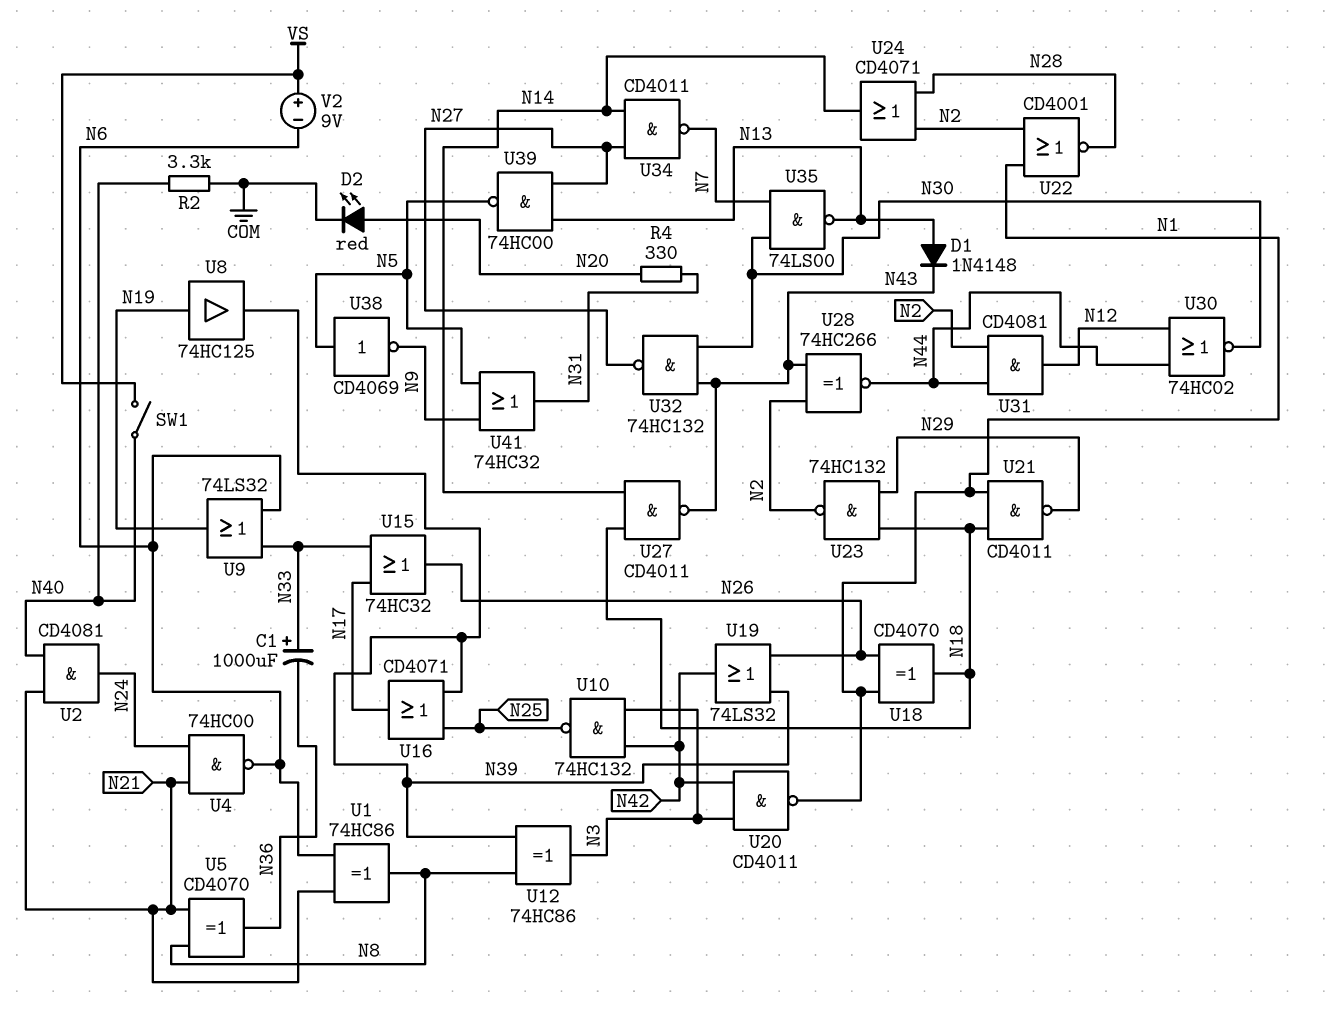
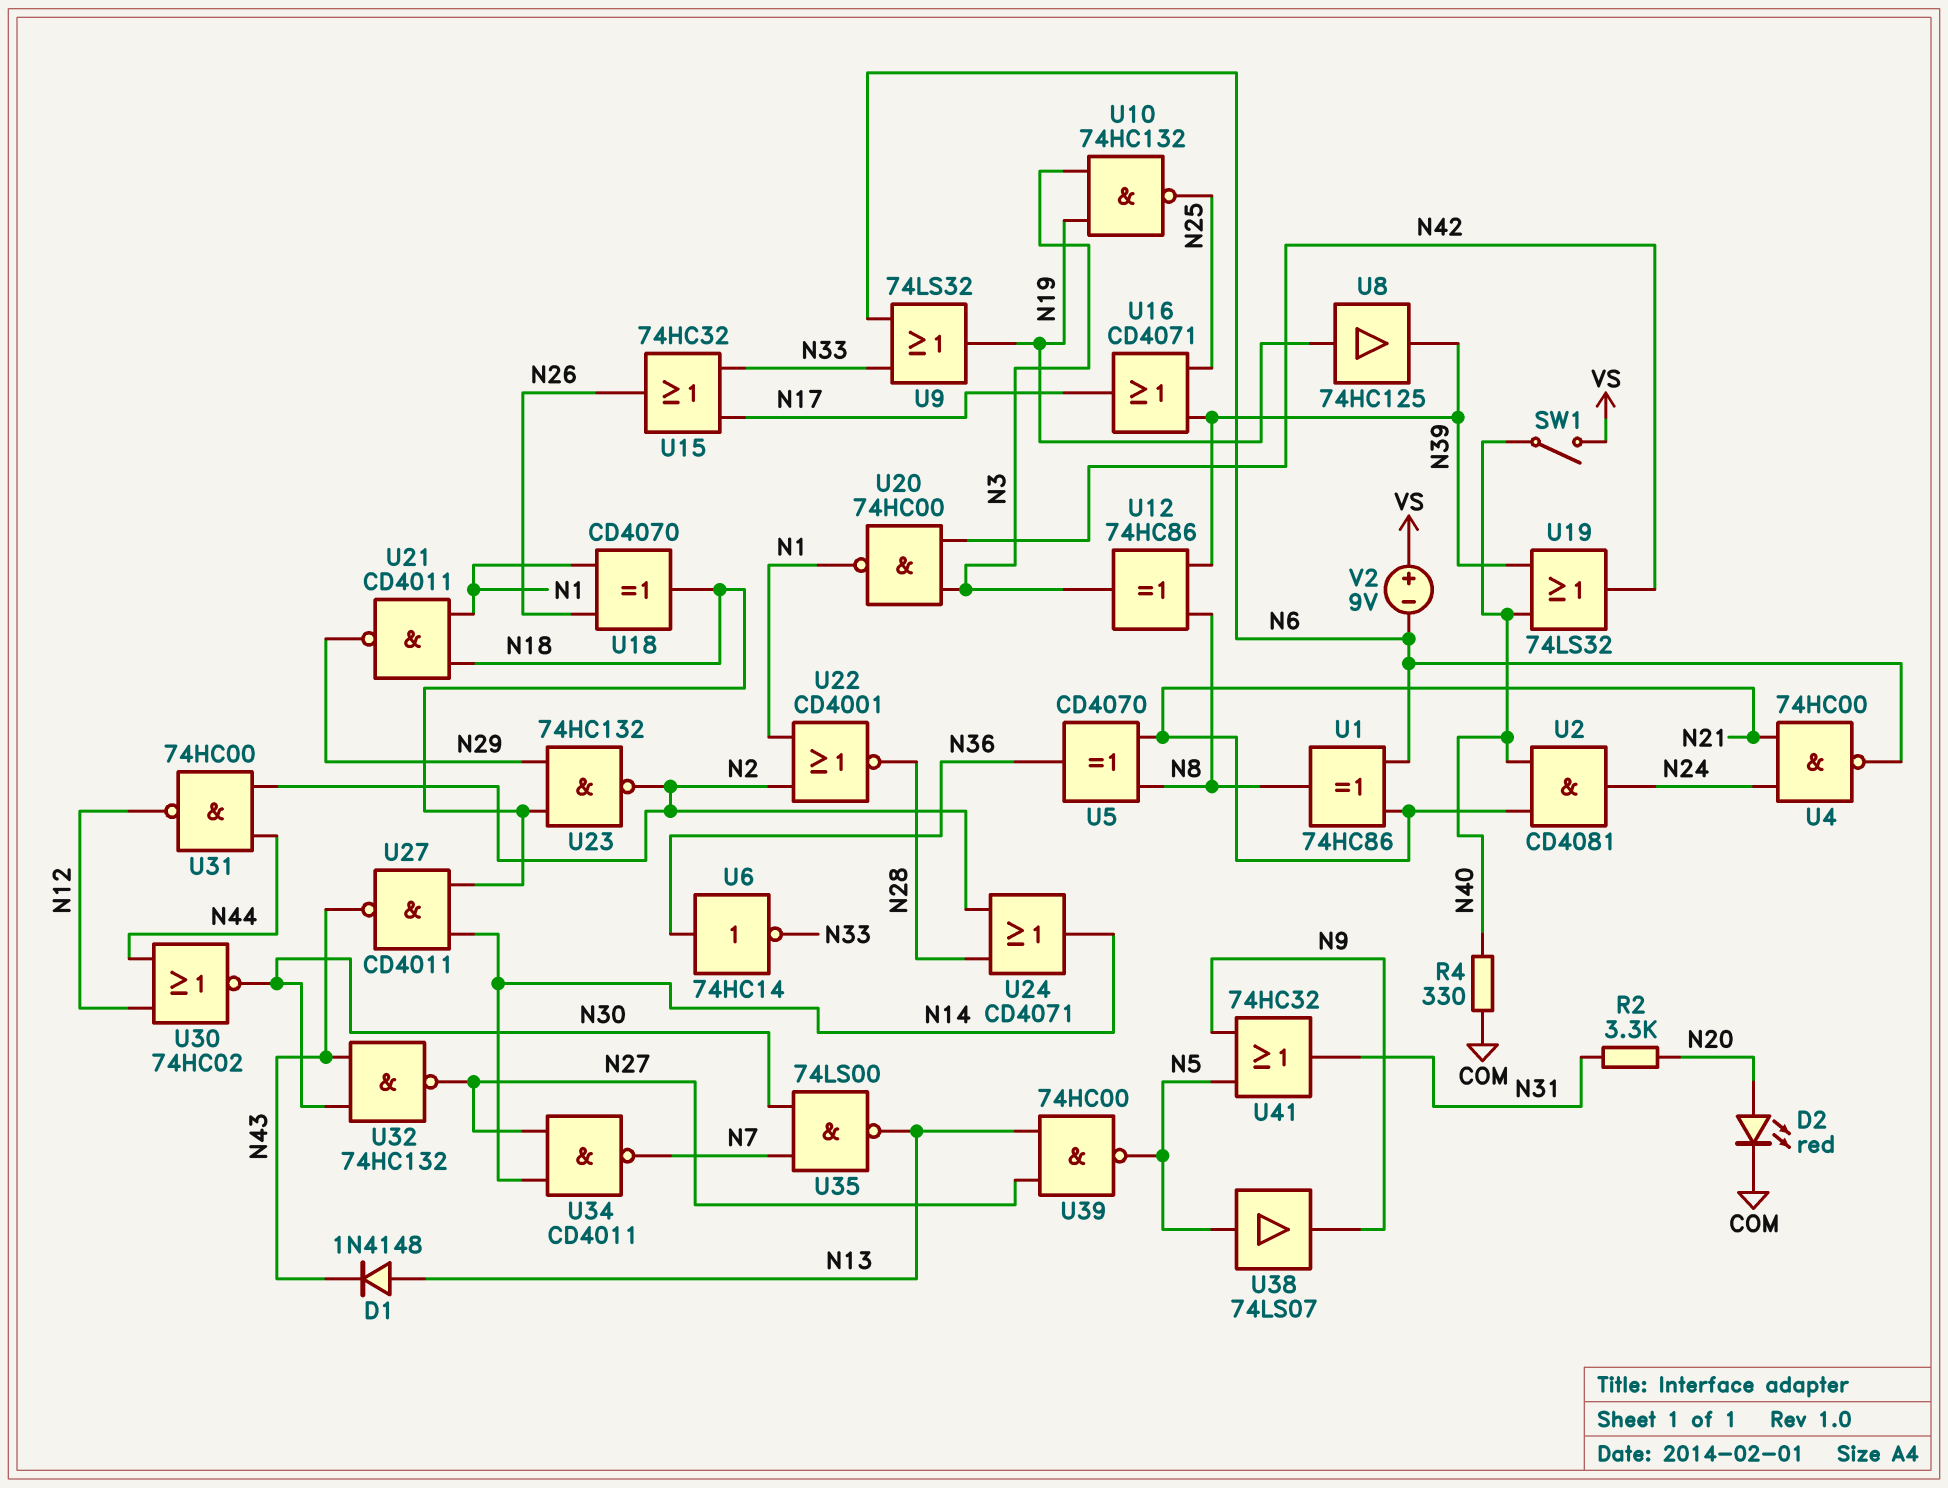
C1: 1000uF (plus N33, minus N36) -> none
R2: 3.3k (COM, N40) -> 3.3k (N20, N31)
R4: 330 (N20, N31) -> 330 (COM, N40)
U6: none -> NOT 74HC14 (in N36, out N33)
U10: NAND 74HC132 (in N3, in N42, out N25) -> NAND 74HC132 (in N3, in N19, out N25)
U19: OR 74LS32 (in N26, in N39, out N42) -> OR 74LS32 (in N39, in N40, out N42)
U20: NAND CD4011 (in N3, in N42, out N1) -> NAND 74HC00 (in N3, in N42, out N1)
U28: XNOR 74HC266 (in N2, in N43, out N44) -> none
U31: AND CD4081 (in N2, in N44, out N12) -> NAND 74HC00 (in N2, in N44, out N12)
U38: NOT CD4069 (in N5, out N9) -> buffer 74LS07 (in N5, out N9)

